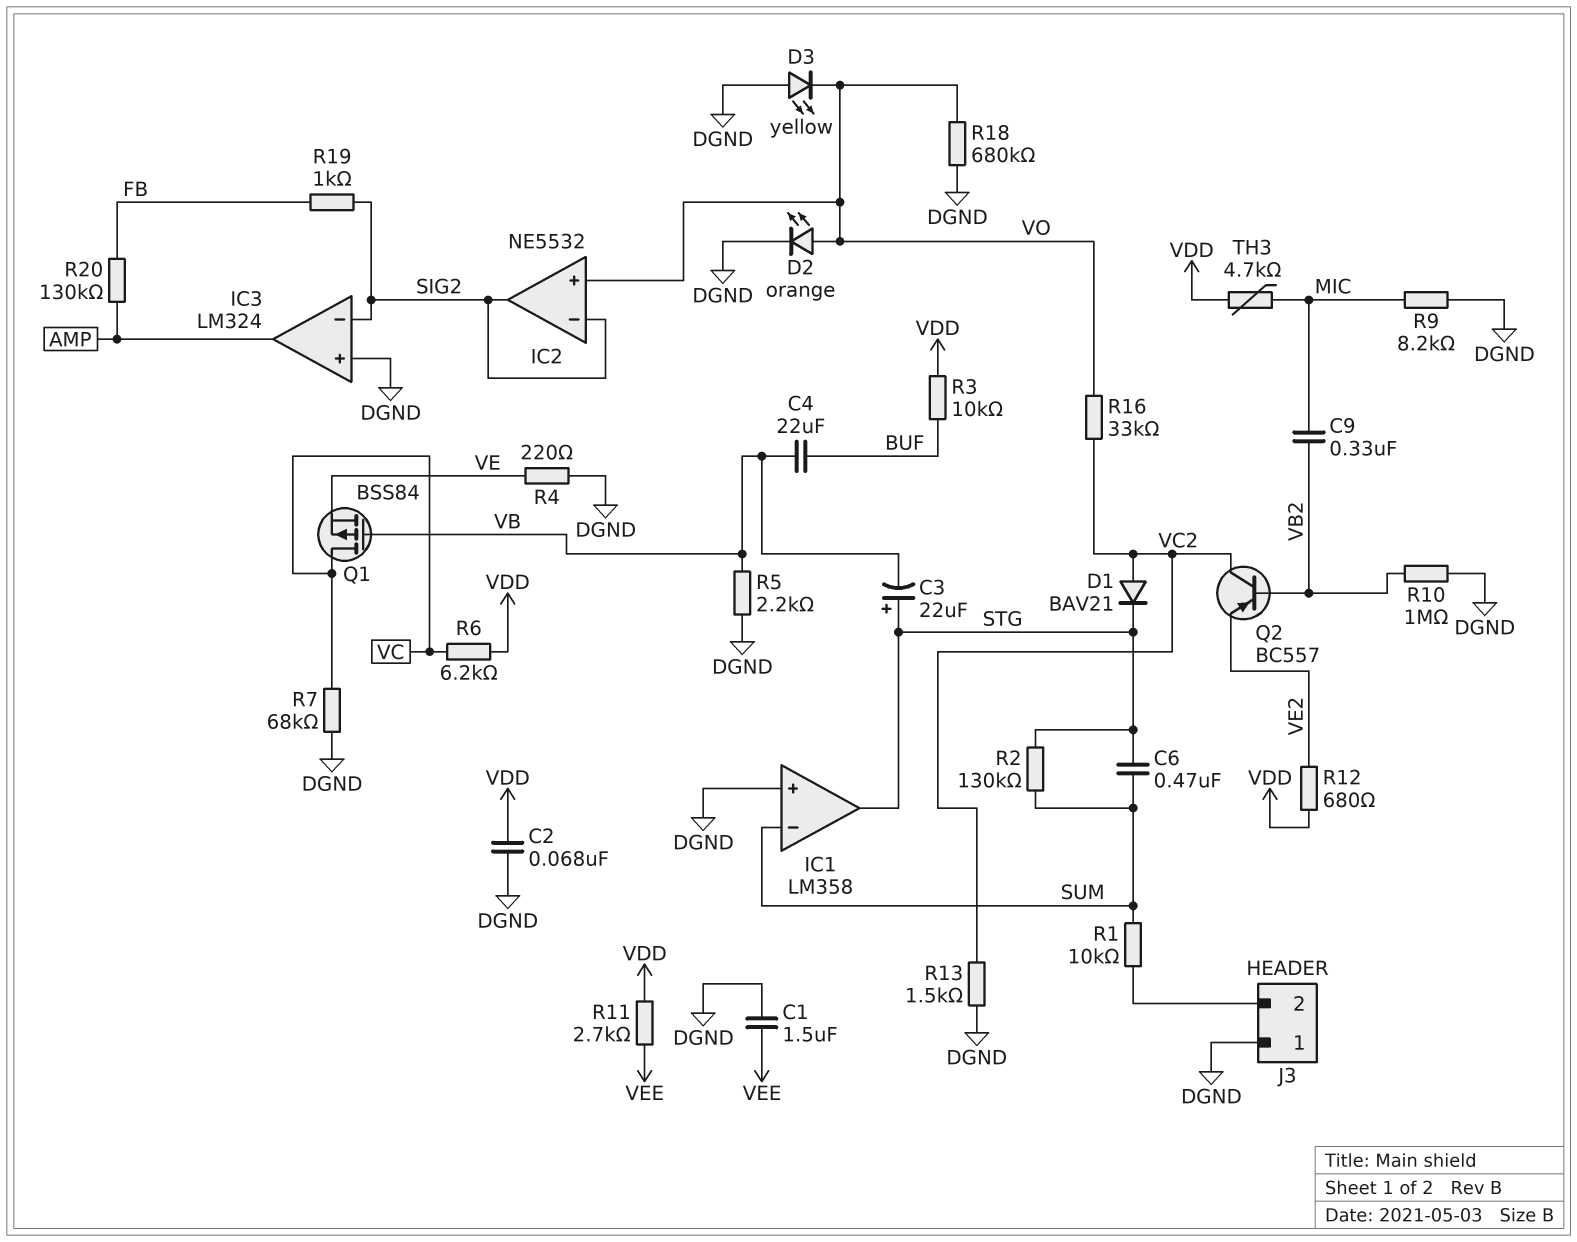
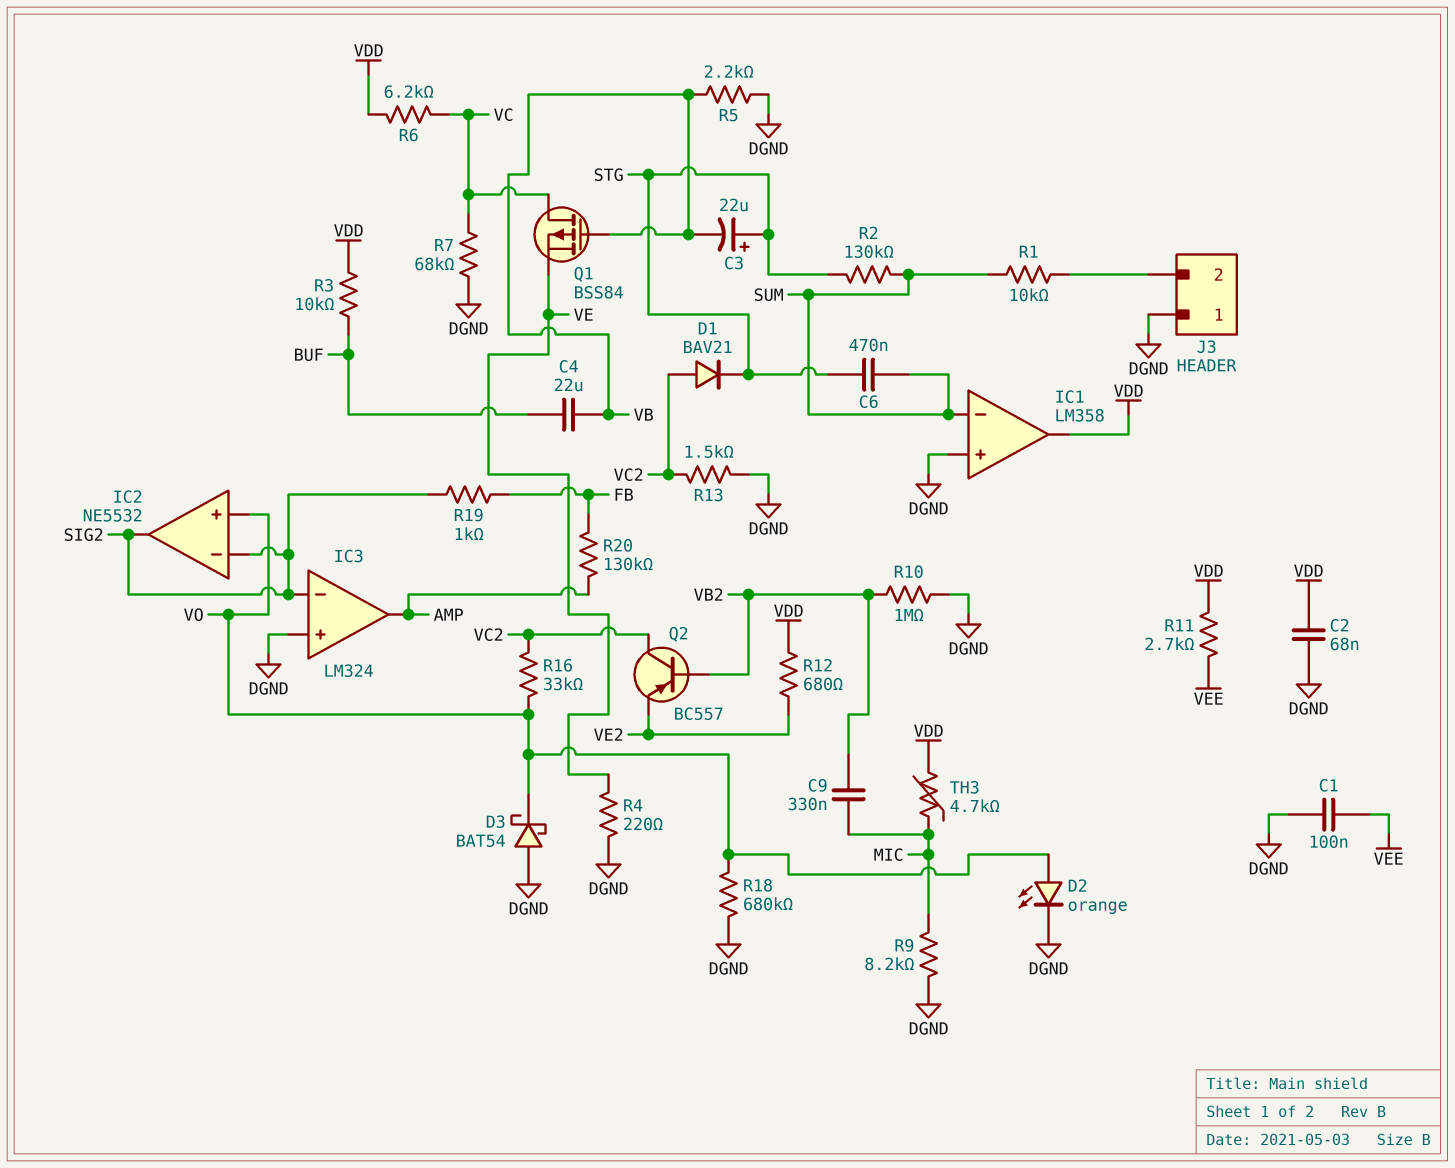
C1: 1.5uF (DGND, VEE) -> 100nF (DGND, VEE)
D3: LED yellow (A DGND, K VO) -> schottky BAT54 (A DGND, K VO)
IC1 pin out: STG -> VDD

